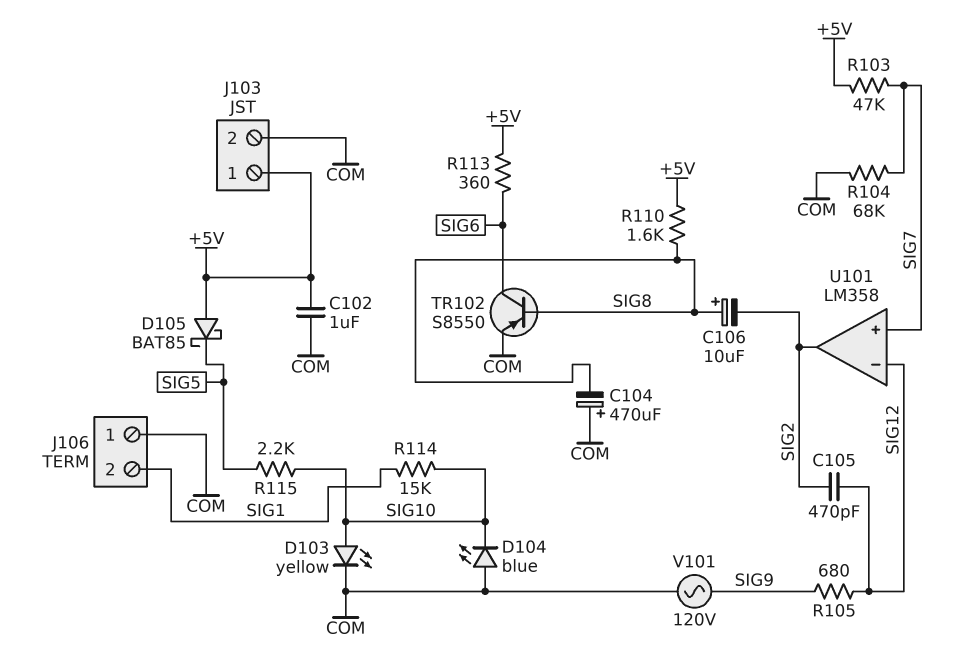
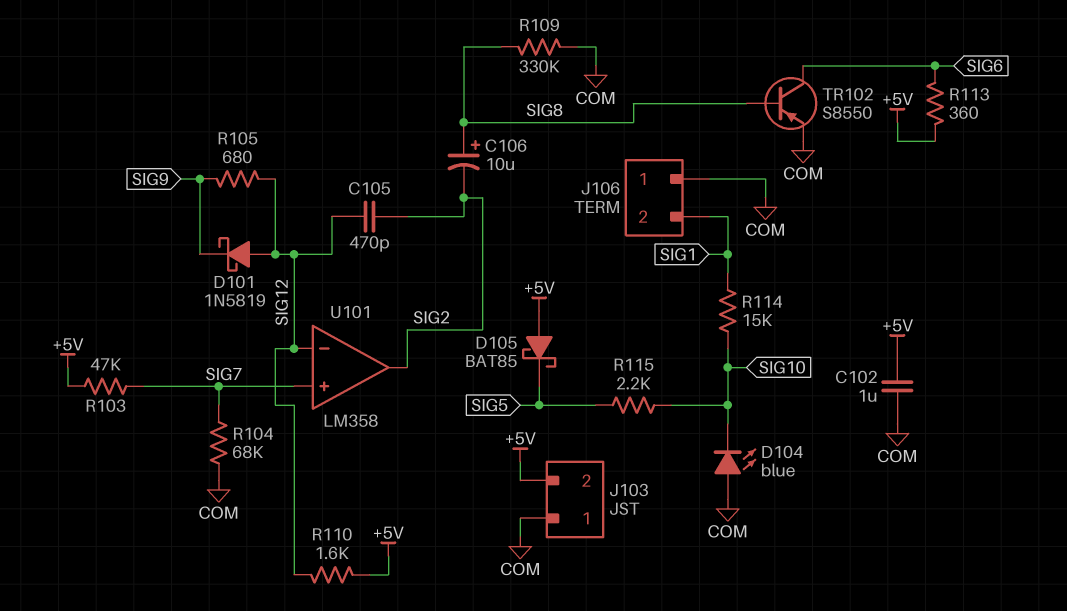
C104: 470uF (plus COM, minus SIG8) -> none
D101: none -> schottky 1N5819 (A SIG12, K SIG9)
D103: LED yellow (A SIG10, K COM) -> none
J103 pin 1: +5V -> COM
J103 pin 2: COM -> +5V
R109: none -> 330k (COM, SIG8)
R110: 1.6k (+5V, SIG8) -> 1.6k (+5V, SIG12)
V101: AC 120V (COM, SIG9) -> none

